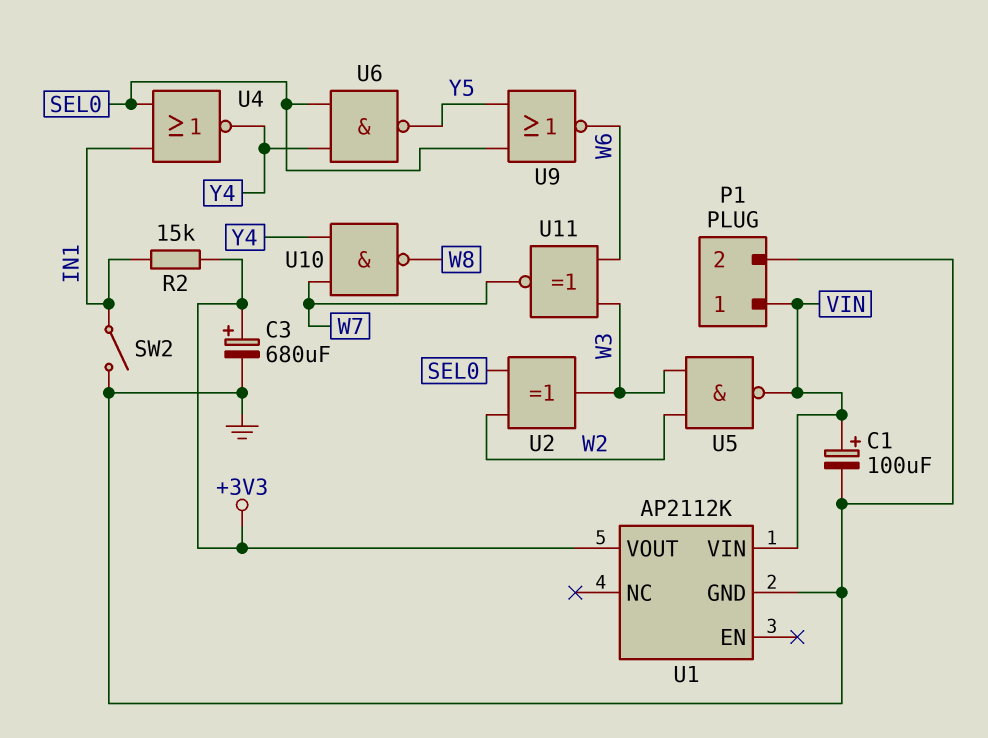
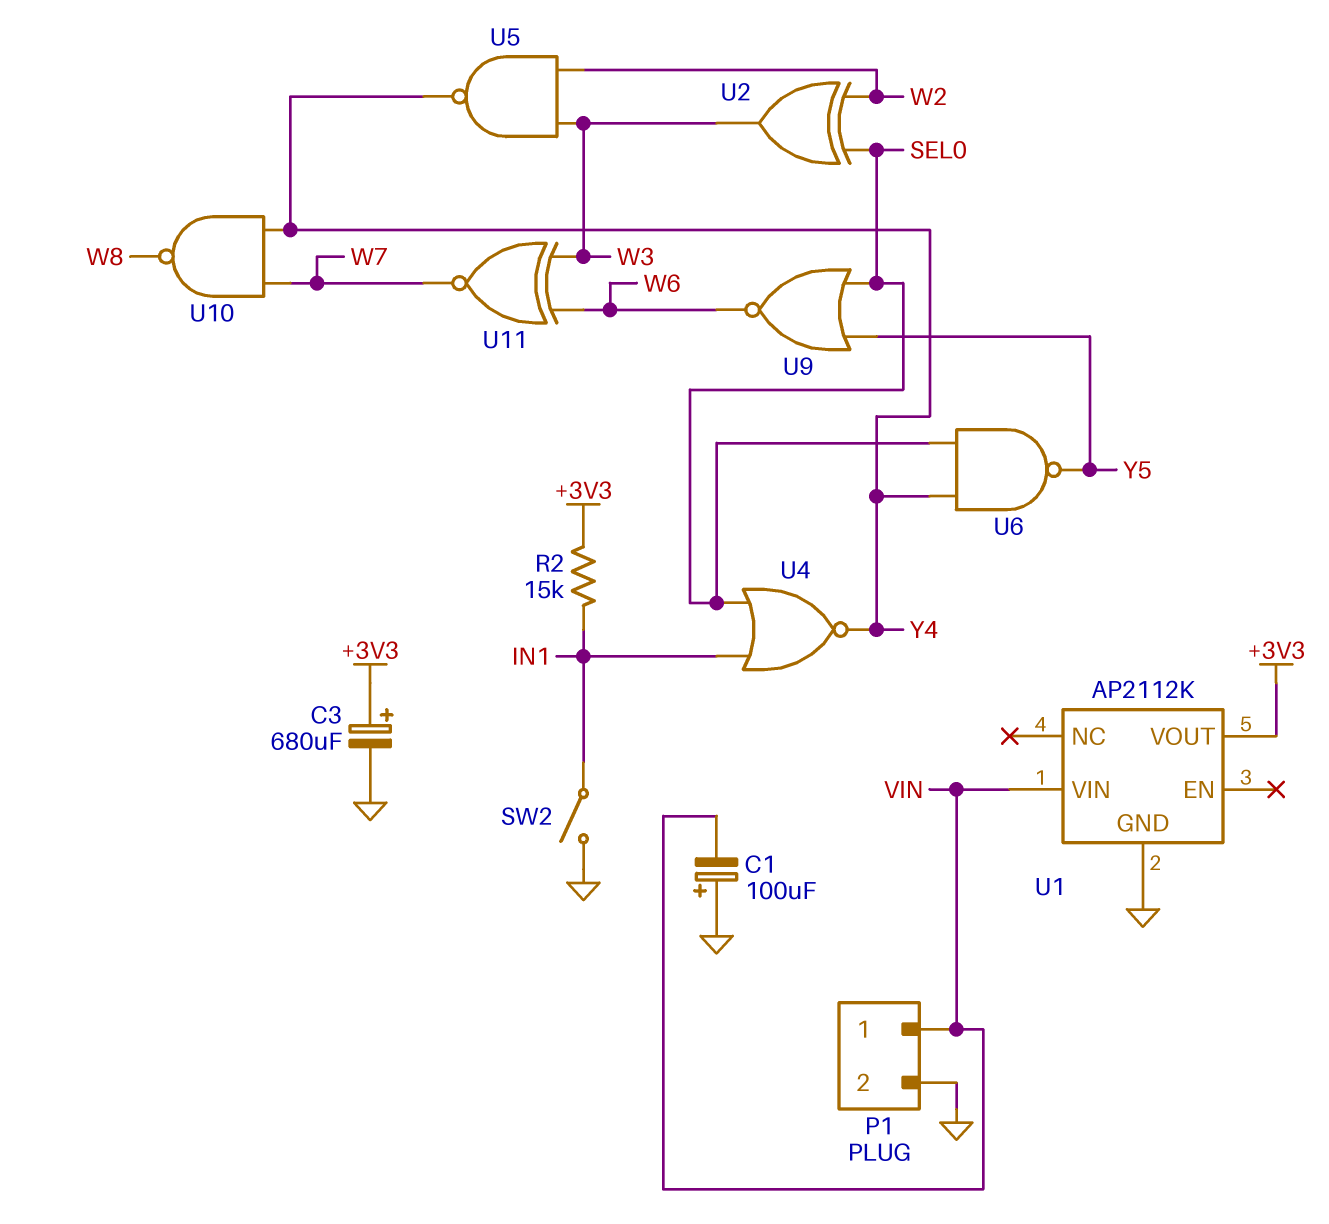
C1: 100uF (plus VIN, minus GND) -> 100uF (plus GND, minus VIN)
U5: NAND (in W2, in W3, out VIN) -> NAND (in W2, in W3, out Y4)

